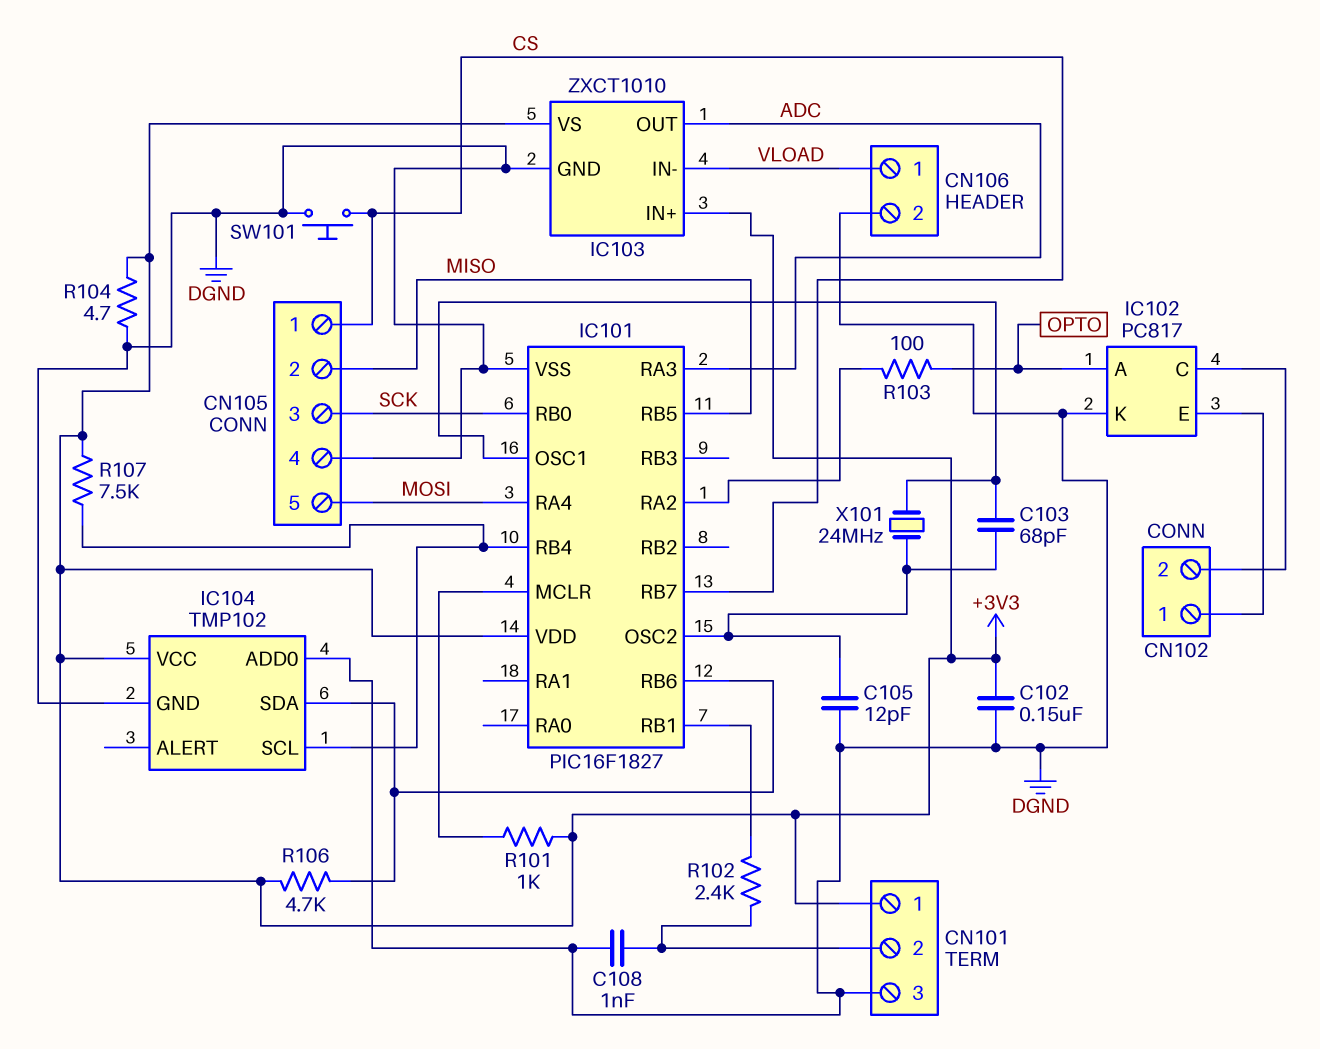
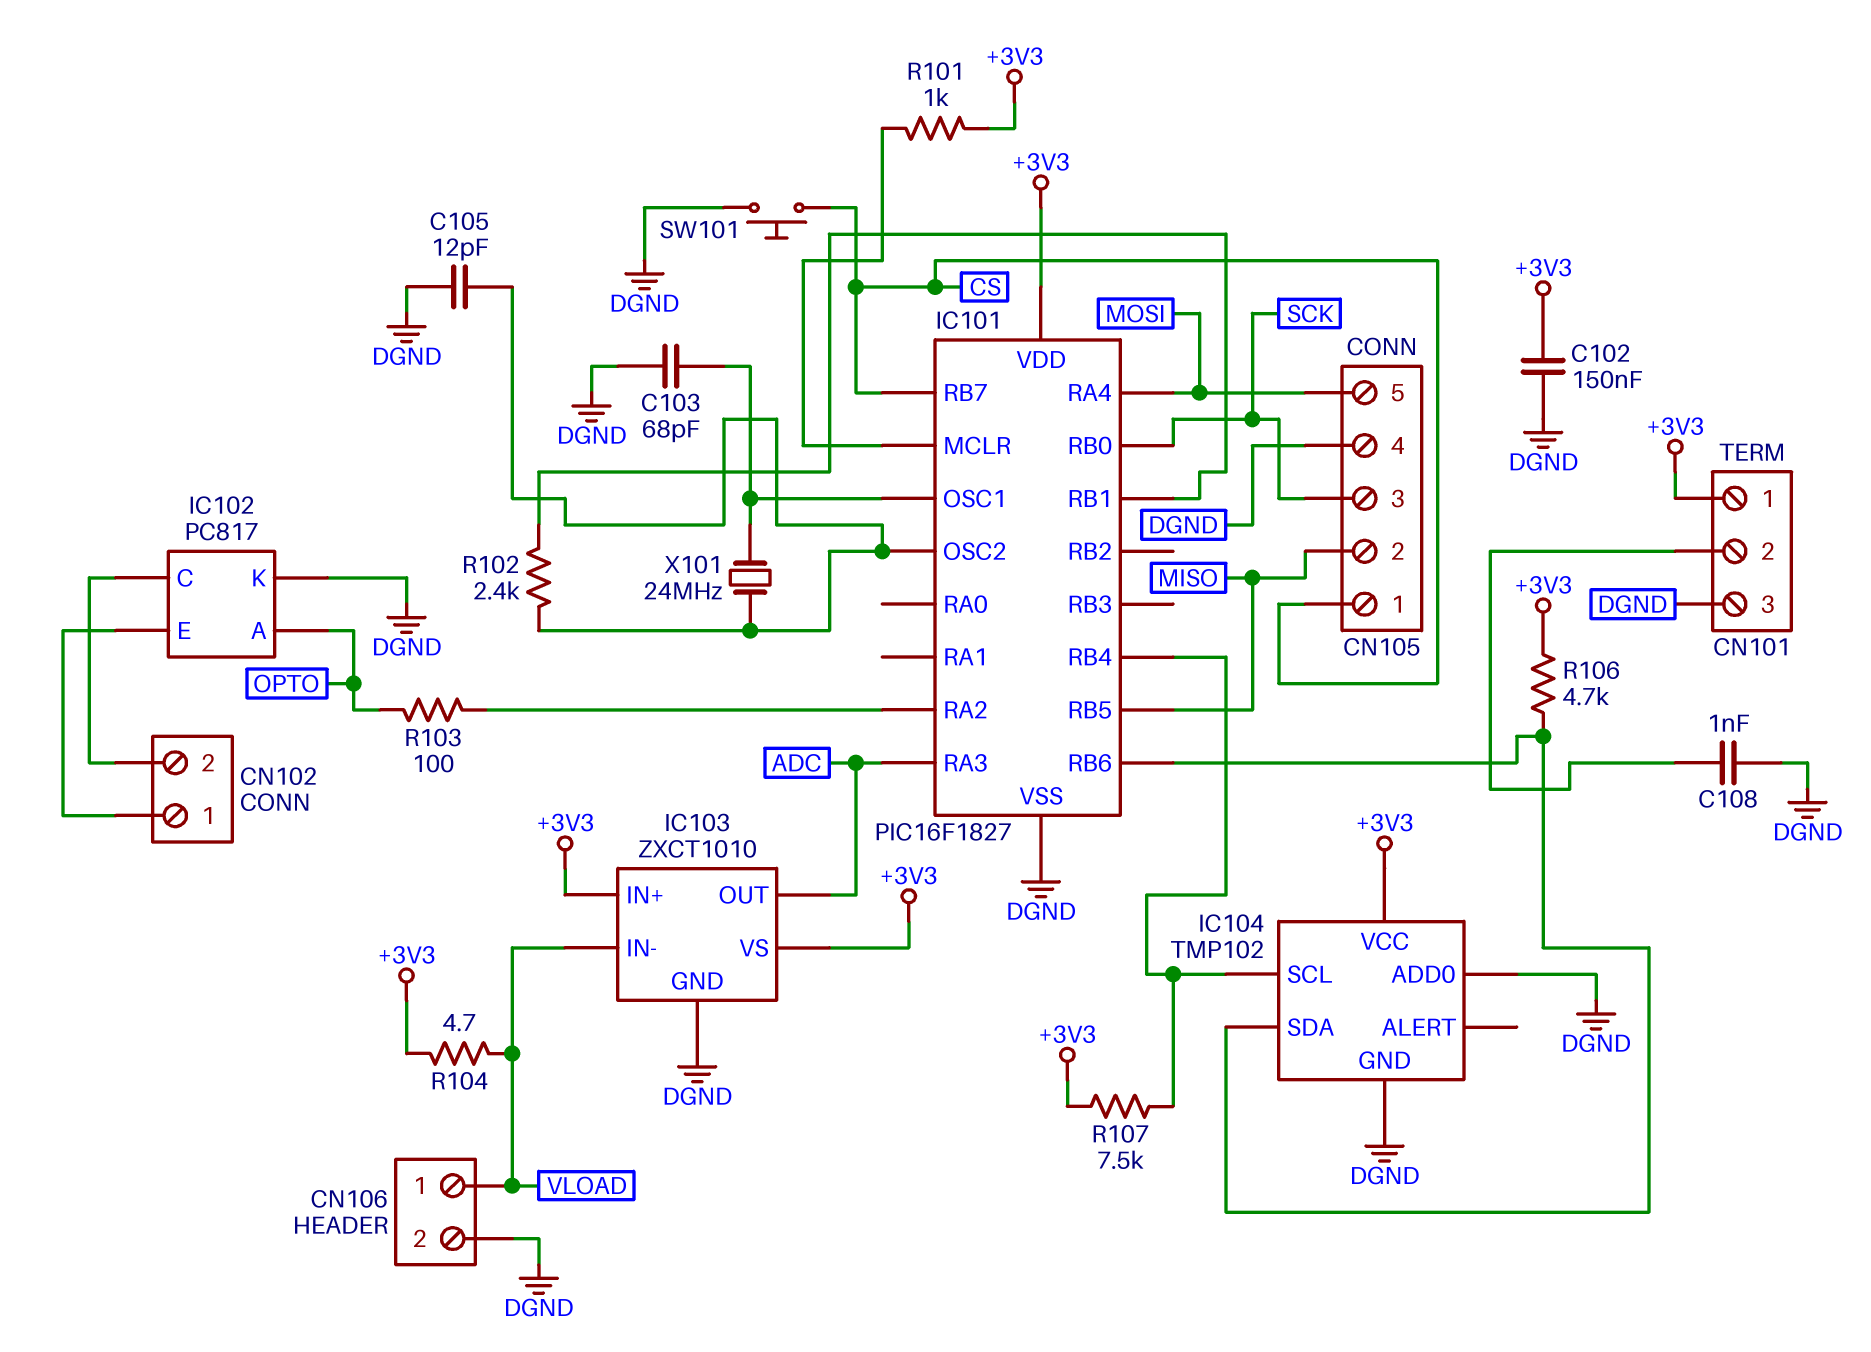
C103: 68pF (IC101/OSC1, IC101/OSC2) -> 68pF (DGND, IC101/OSC1)
R102: 2.4k (CN101/2, IC101/RB1) -> 2.4k (IC101/OSC2, IC101/RB1)
R104: 4.7 (+3V3, DGND) -> 4.7 (+3V3, VLOAD)

